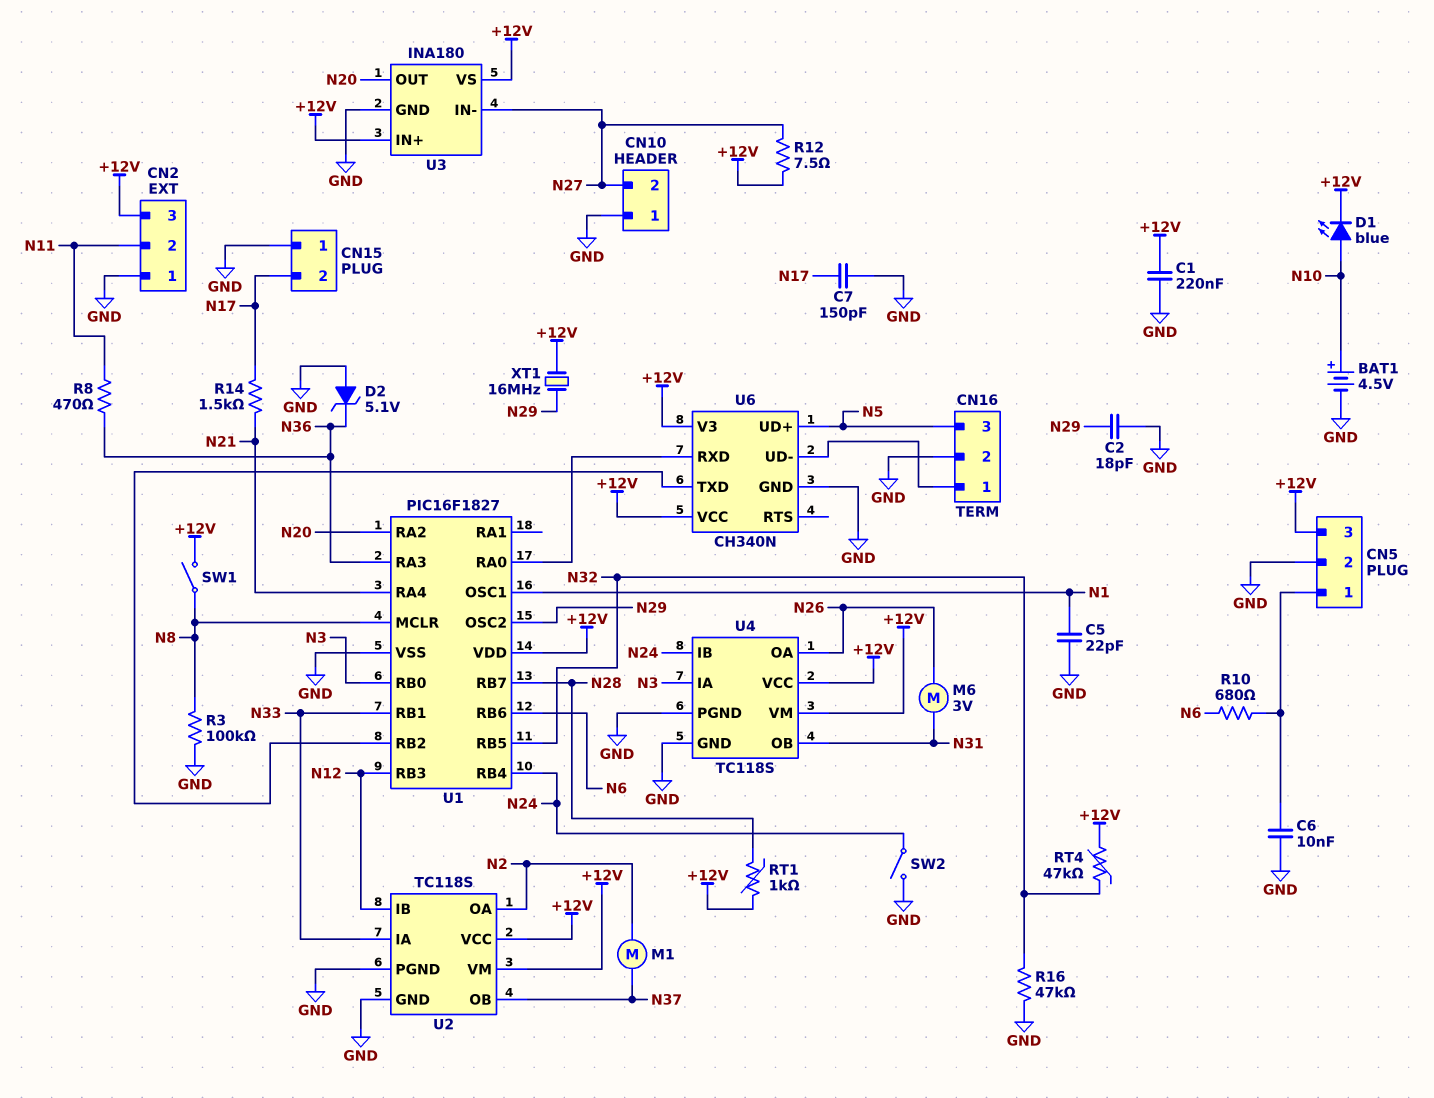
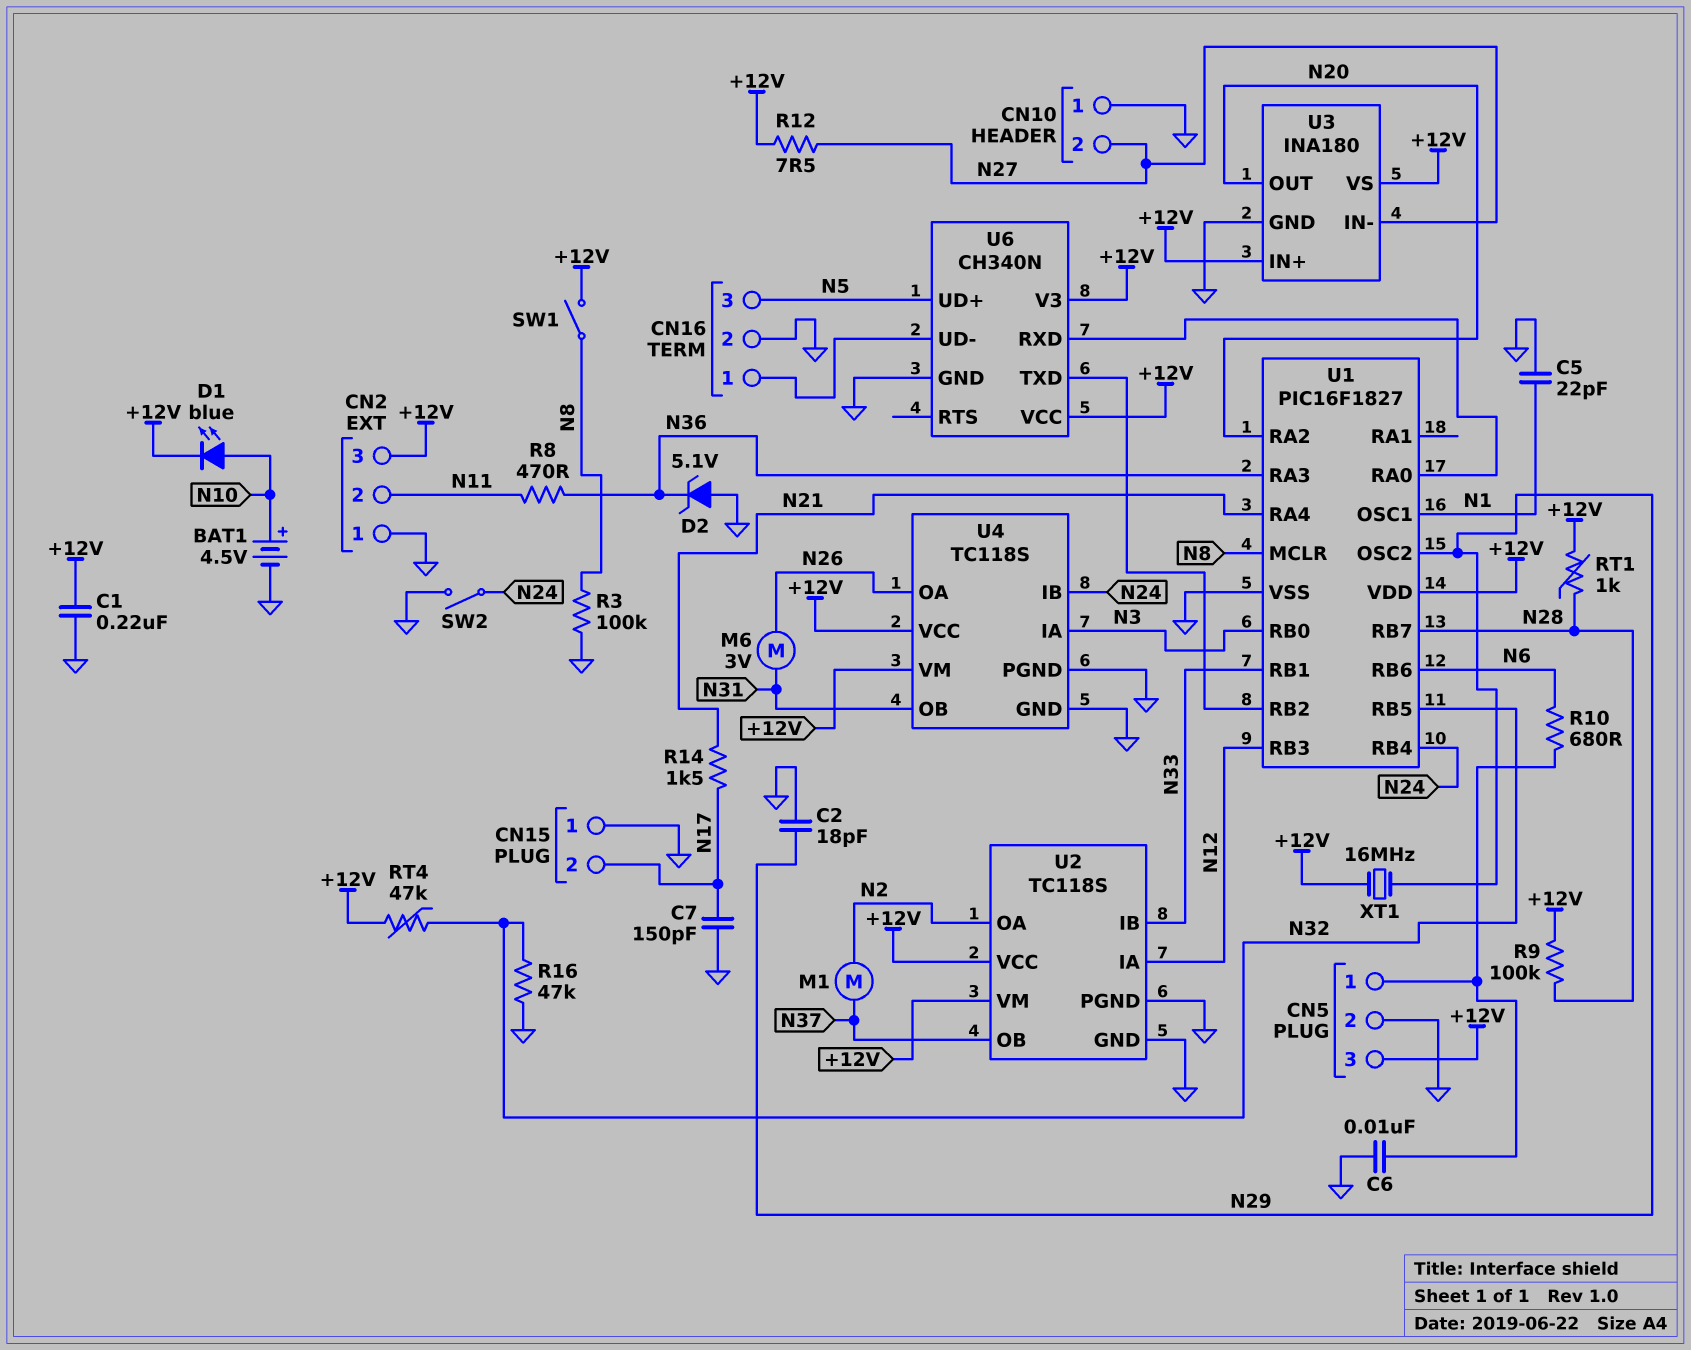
R9: none -> 100k (+12V, N28)
U2 pin IA: N33 -> N12
U2 pin IB: N12 -> N33

